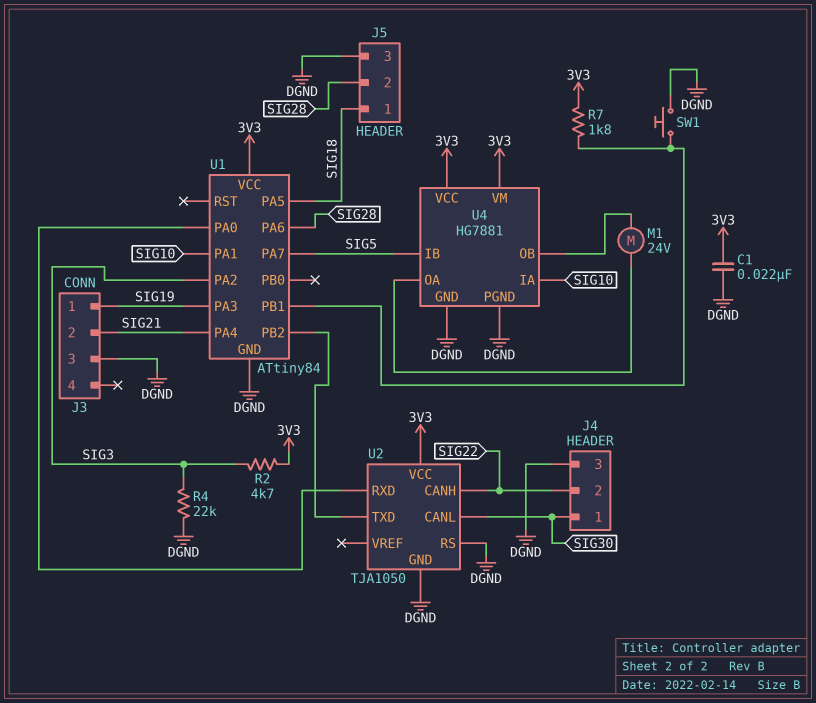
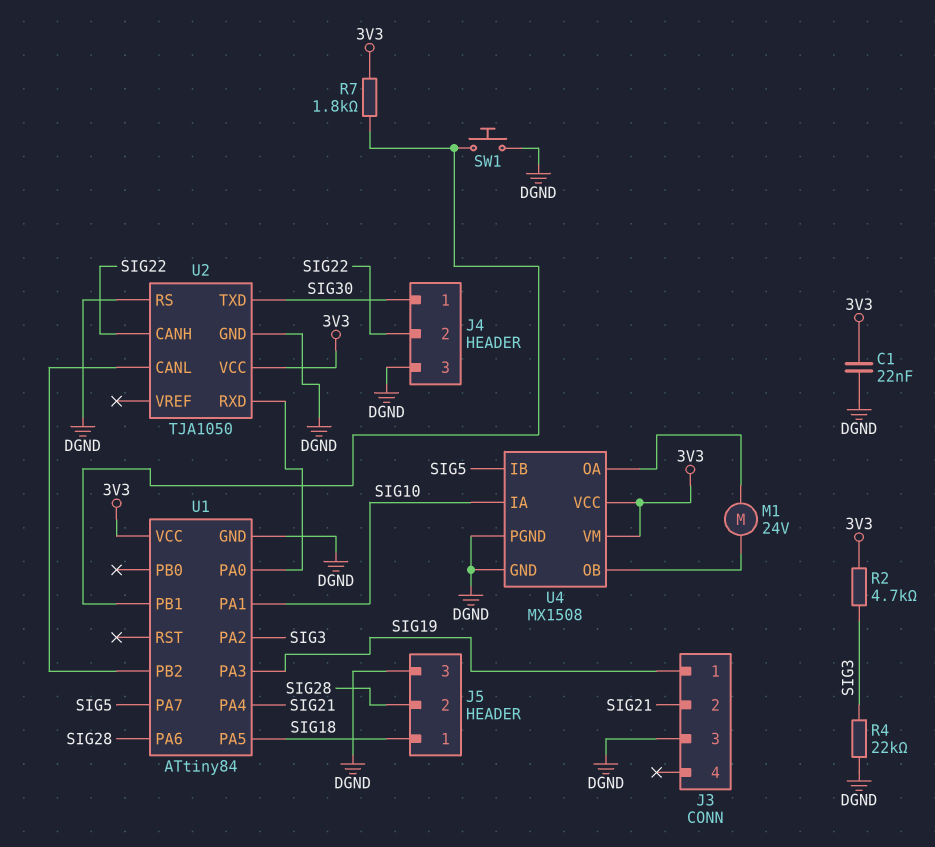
U2 pin CANL: SIG30 -> U1/PB2
U2 pin TXD: U1/PB2 -> SIG30
U4: HG7881 -> MX1508

